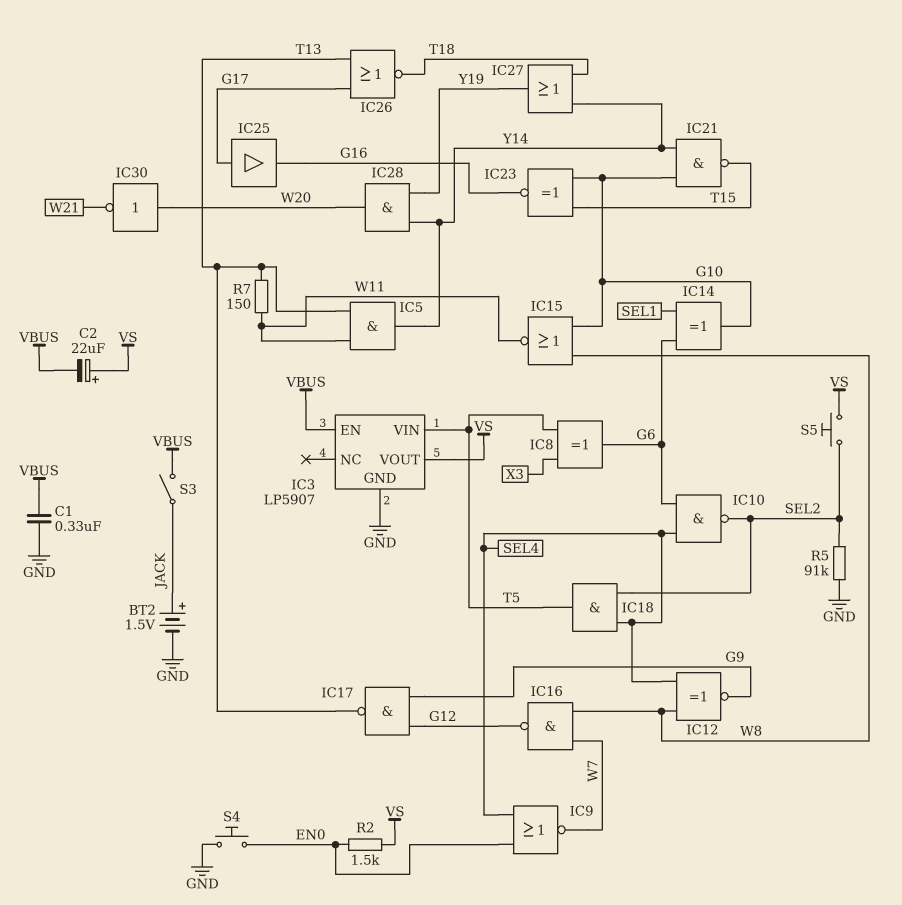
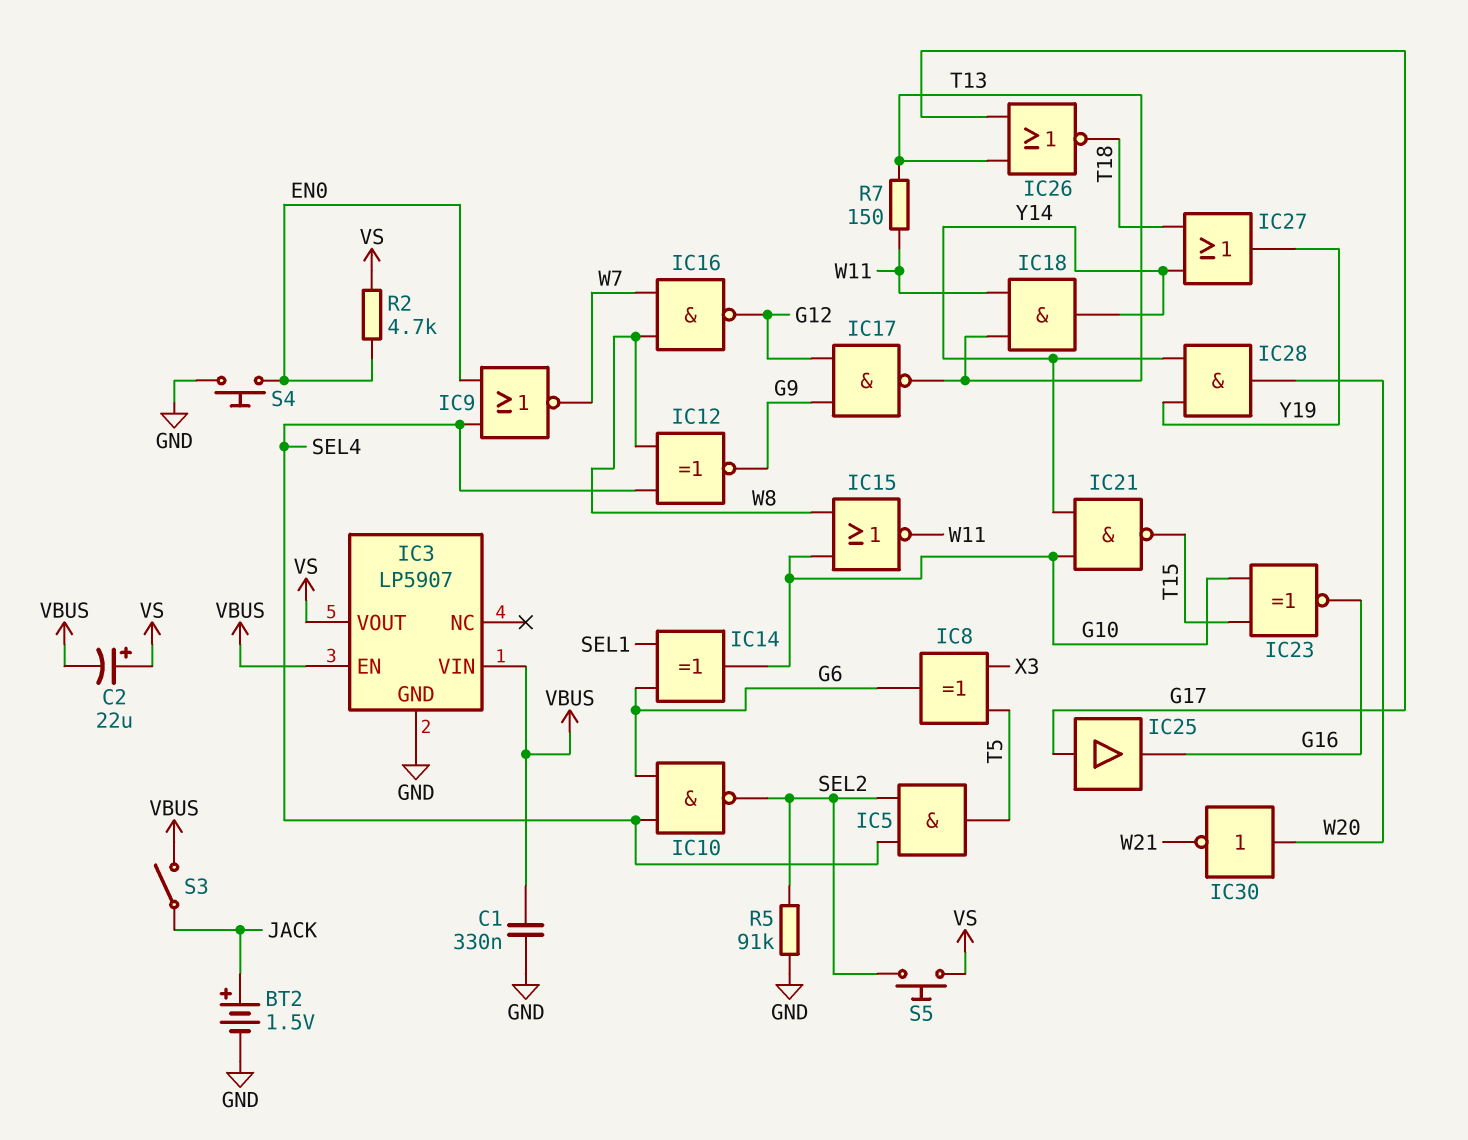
IC3 pin VIN: T5 -> VBUS
IC5: AND (in T13, in W11, out Y14) -> AND (in SEL2, in SEL4, out T5)
IC18: AND (in SEL2, in SEL4, out T5) -> AND (in T13, in W11, out Y14)
R2: 1.5k (EN0, VS) -> 4.7k (EN0, VS)

